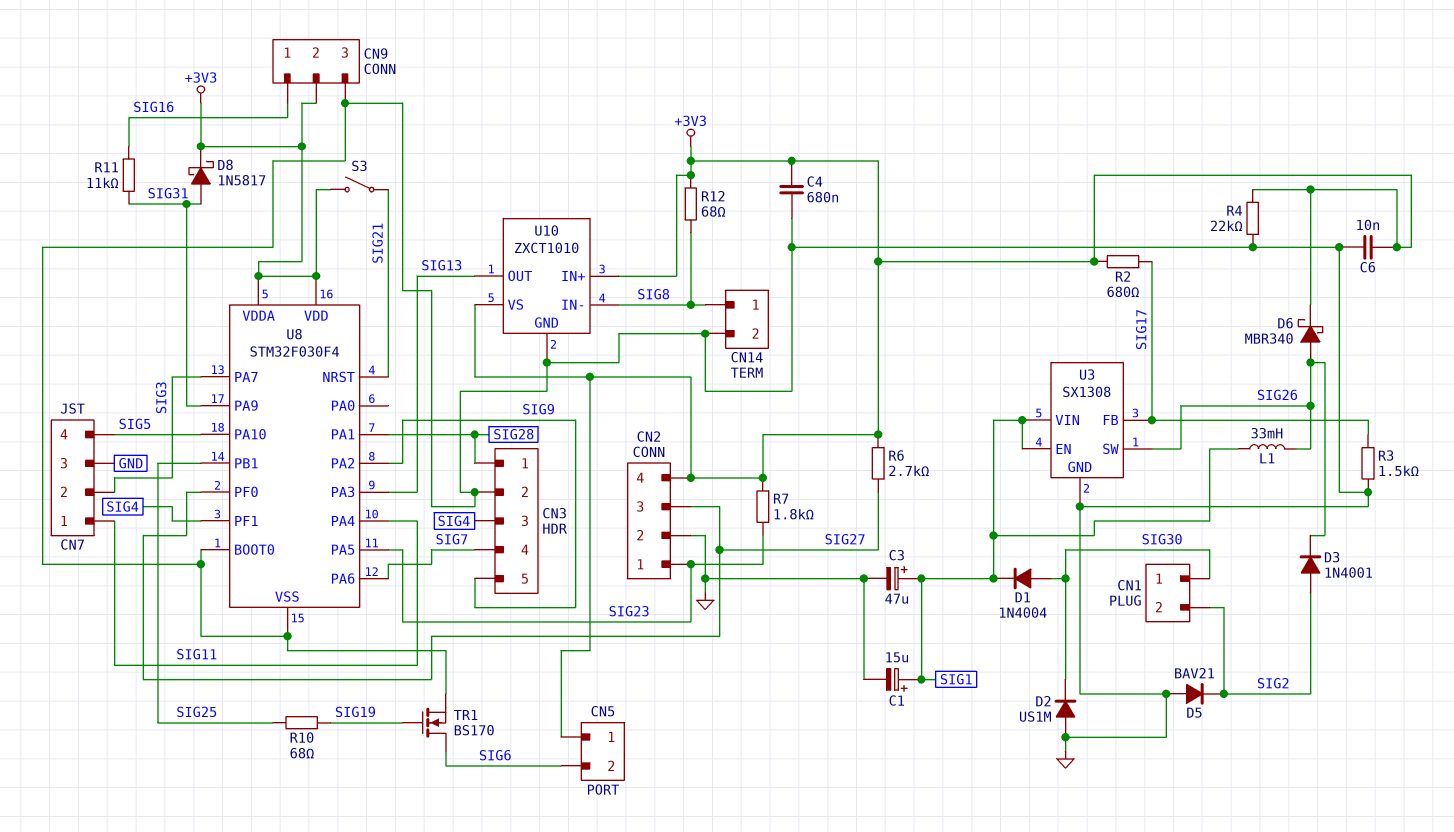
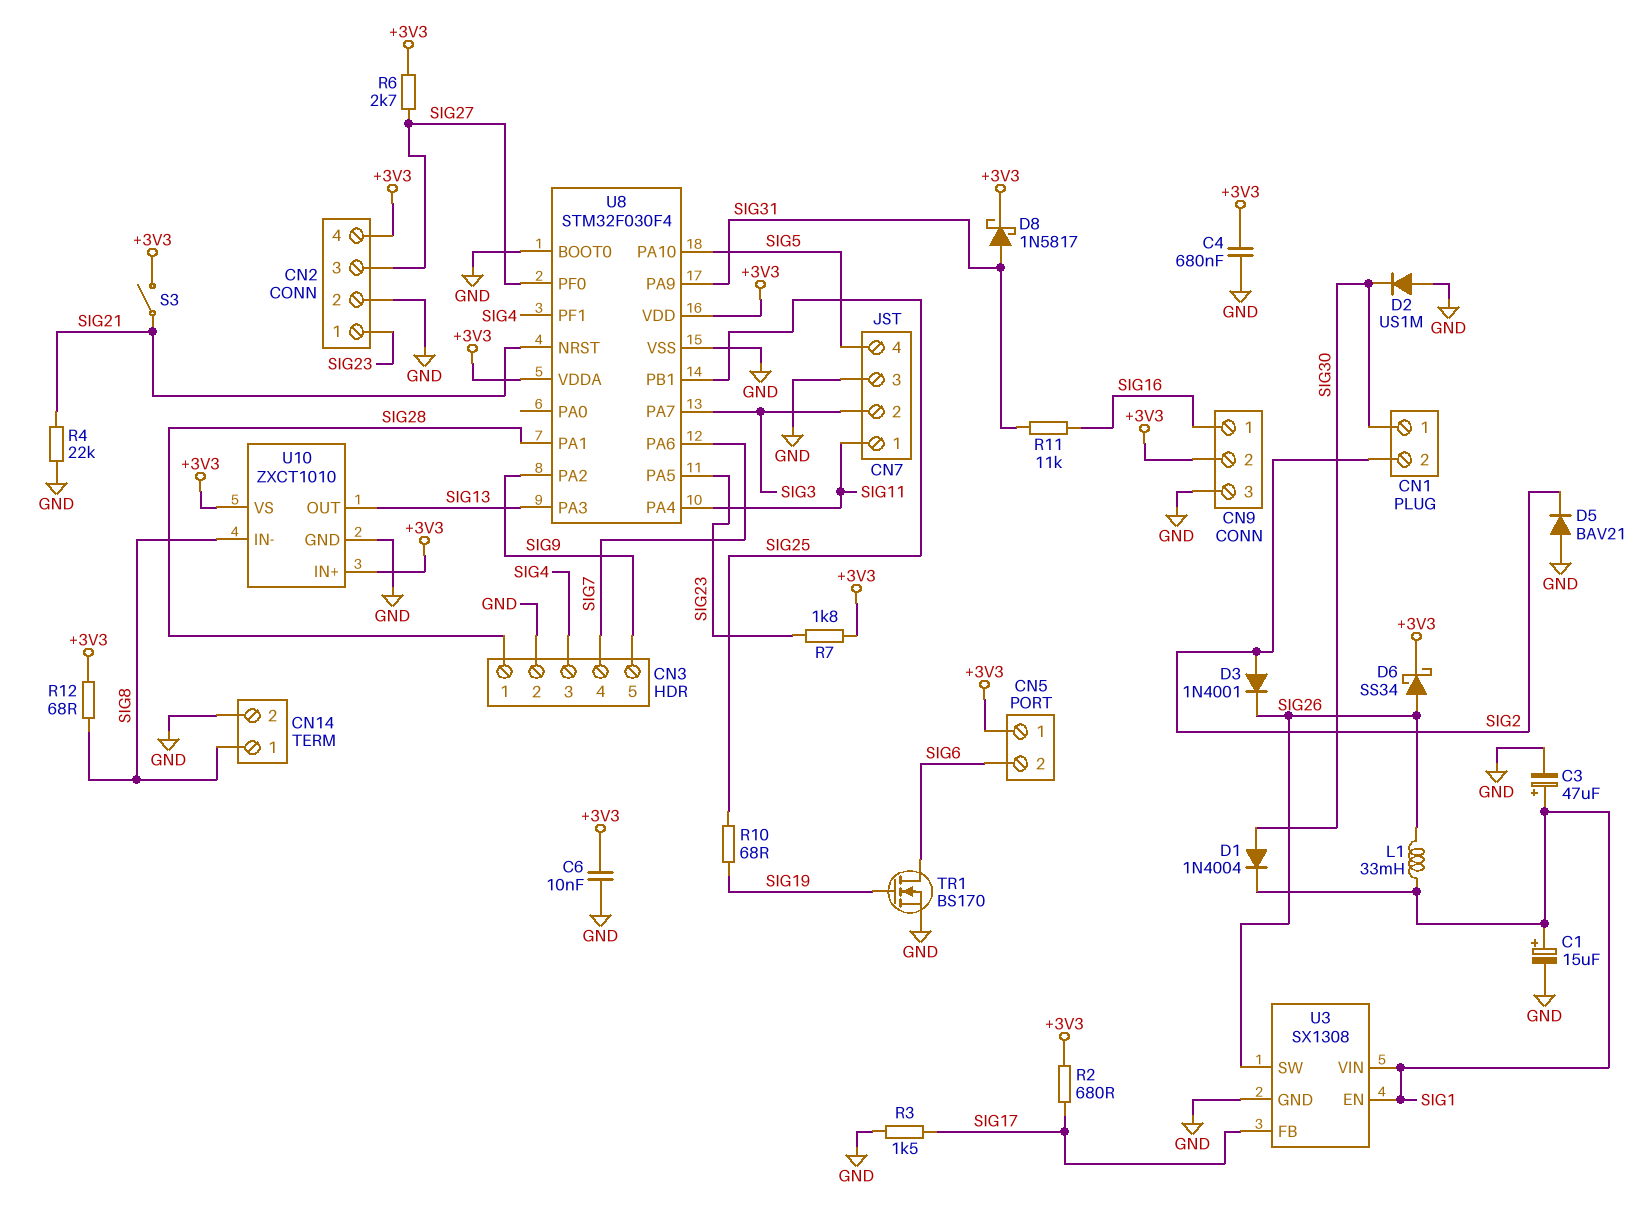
D6: schottky MBR340 (A SIG26, K +3V3) -> schottky SS34 (A SIG26, K +3V3)
R4: 22k (+3V3, GND) -> 22k (GND, SIG21)

